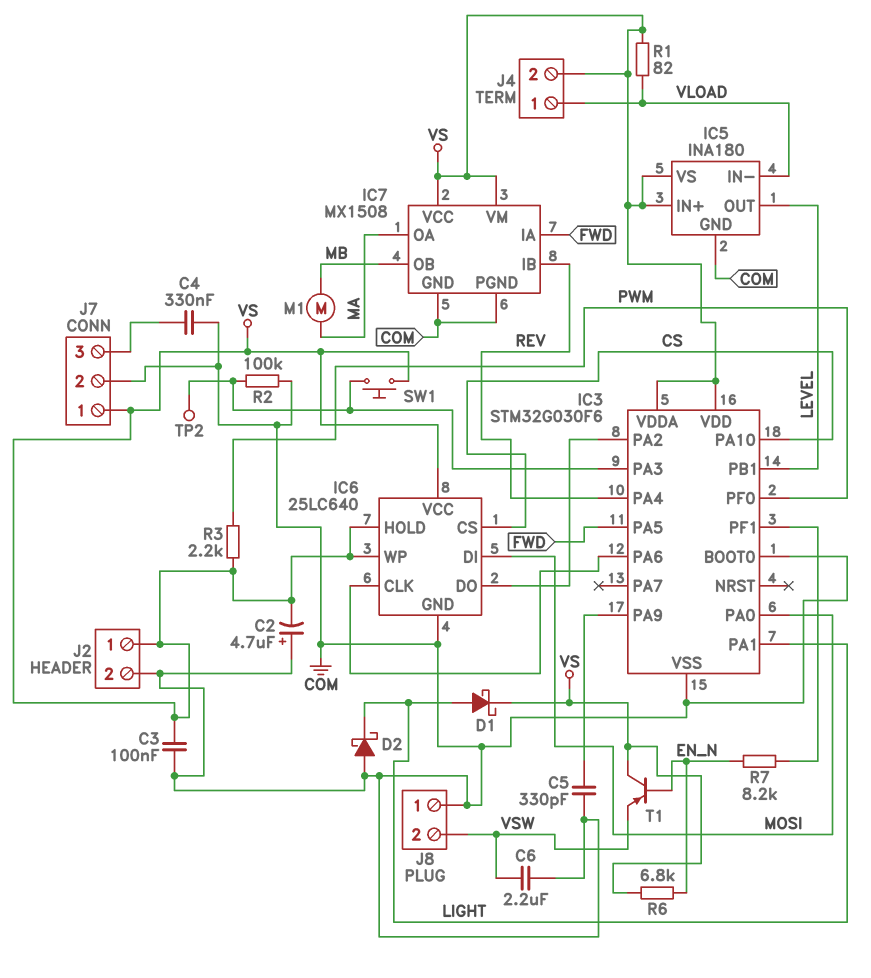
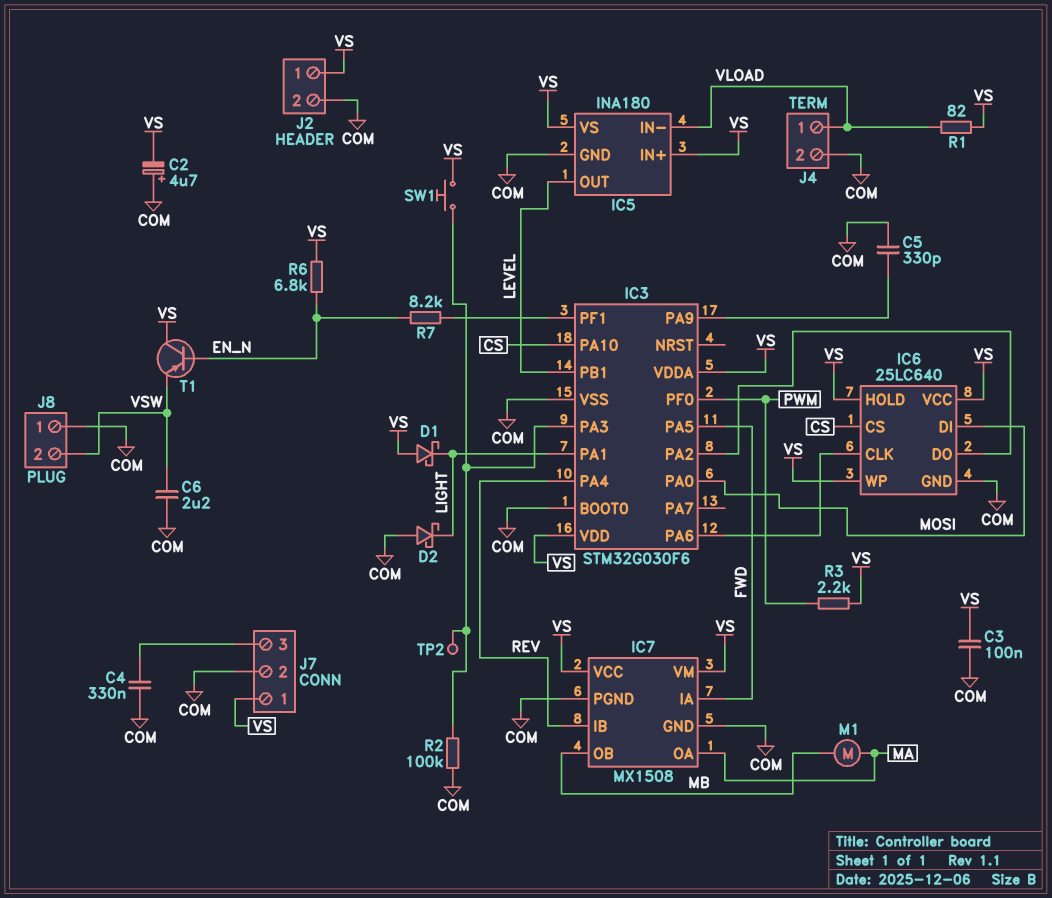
D1: schottky (A LIGHT, K VS) -> schottky (A VS, K LIGHT)
J4 pin 2: VS -> COM

